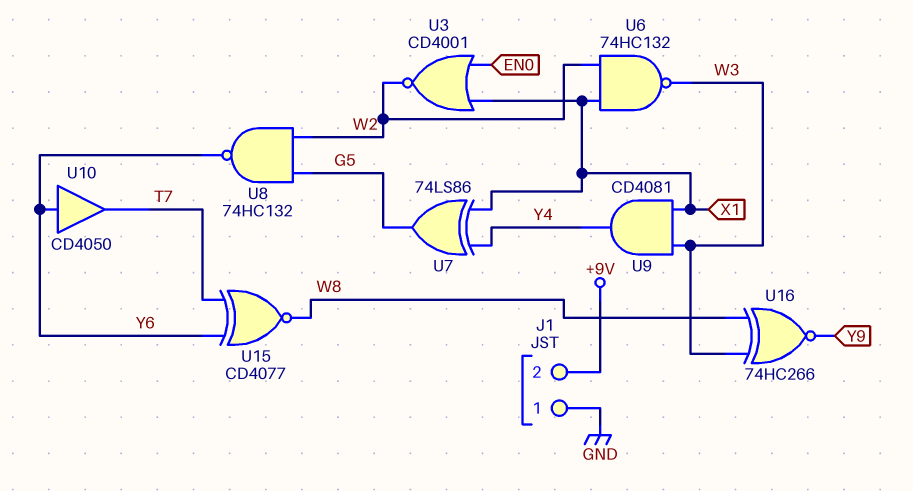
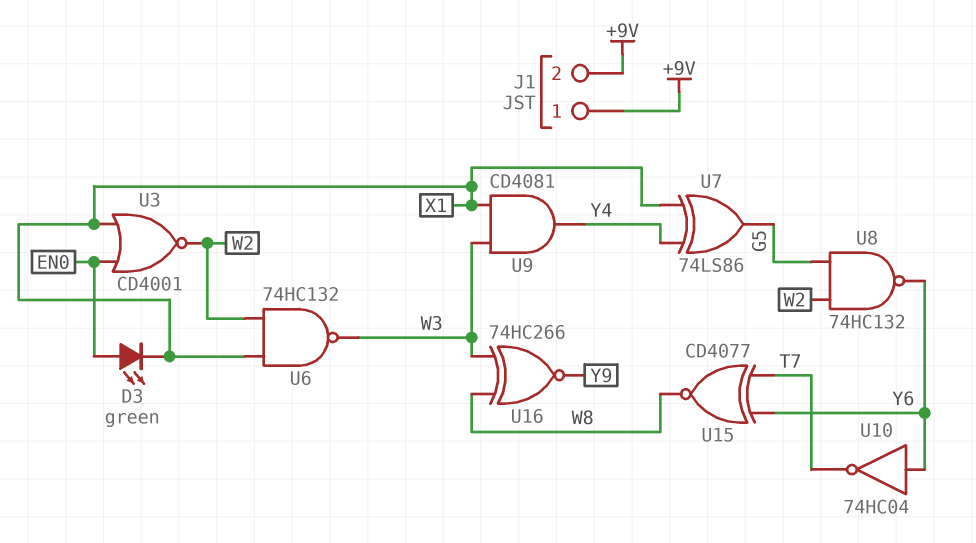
D3: none -> LED green (A EN0, K X1)
J1 pin 1: GND -> +9V
U10: buffer CD4050 (in Y6, out T7) -> NOT 74HC04 (in Y6, out T7)

